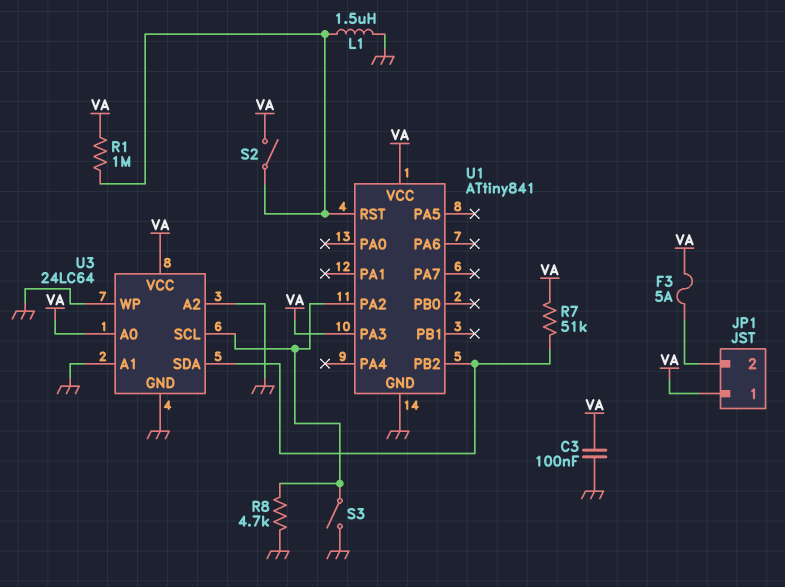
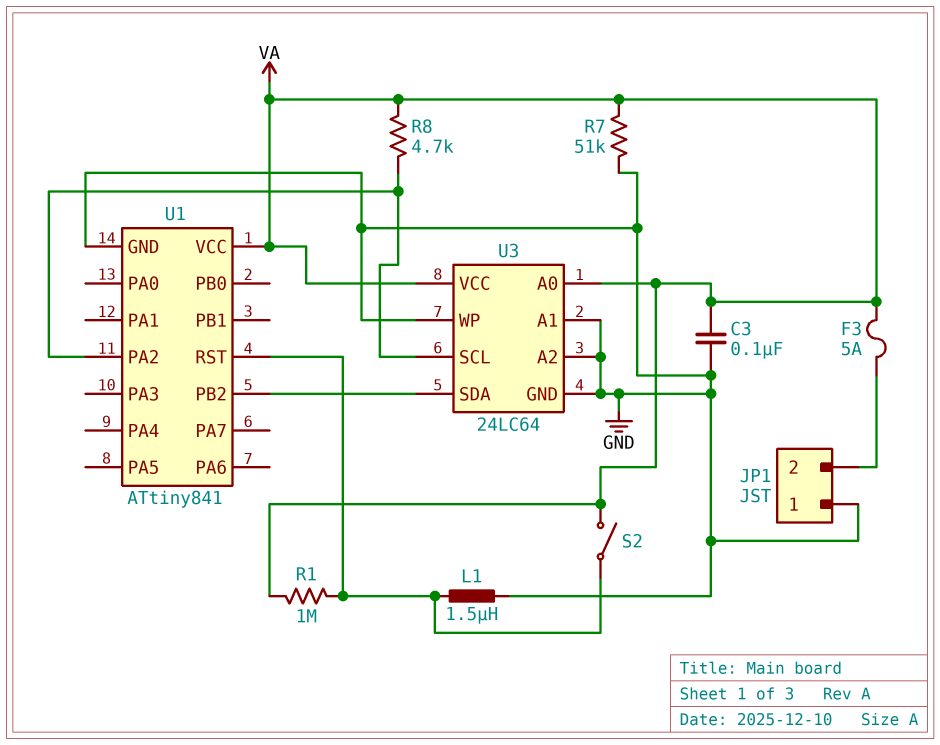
JP1 pin 1: VA -> GND
R7: 51k (U1/PB2, VA) -> 51k (GND, VA)
R8: 4.7k (GND, U1/PA2) -> 4.7k (U1/PA2, VA)
S3: switch (GND, U1/PA2) -> none
U1 pin PA3: VA -> none

